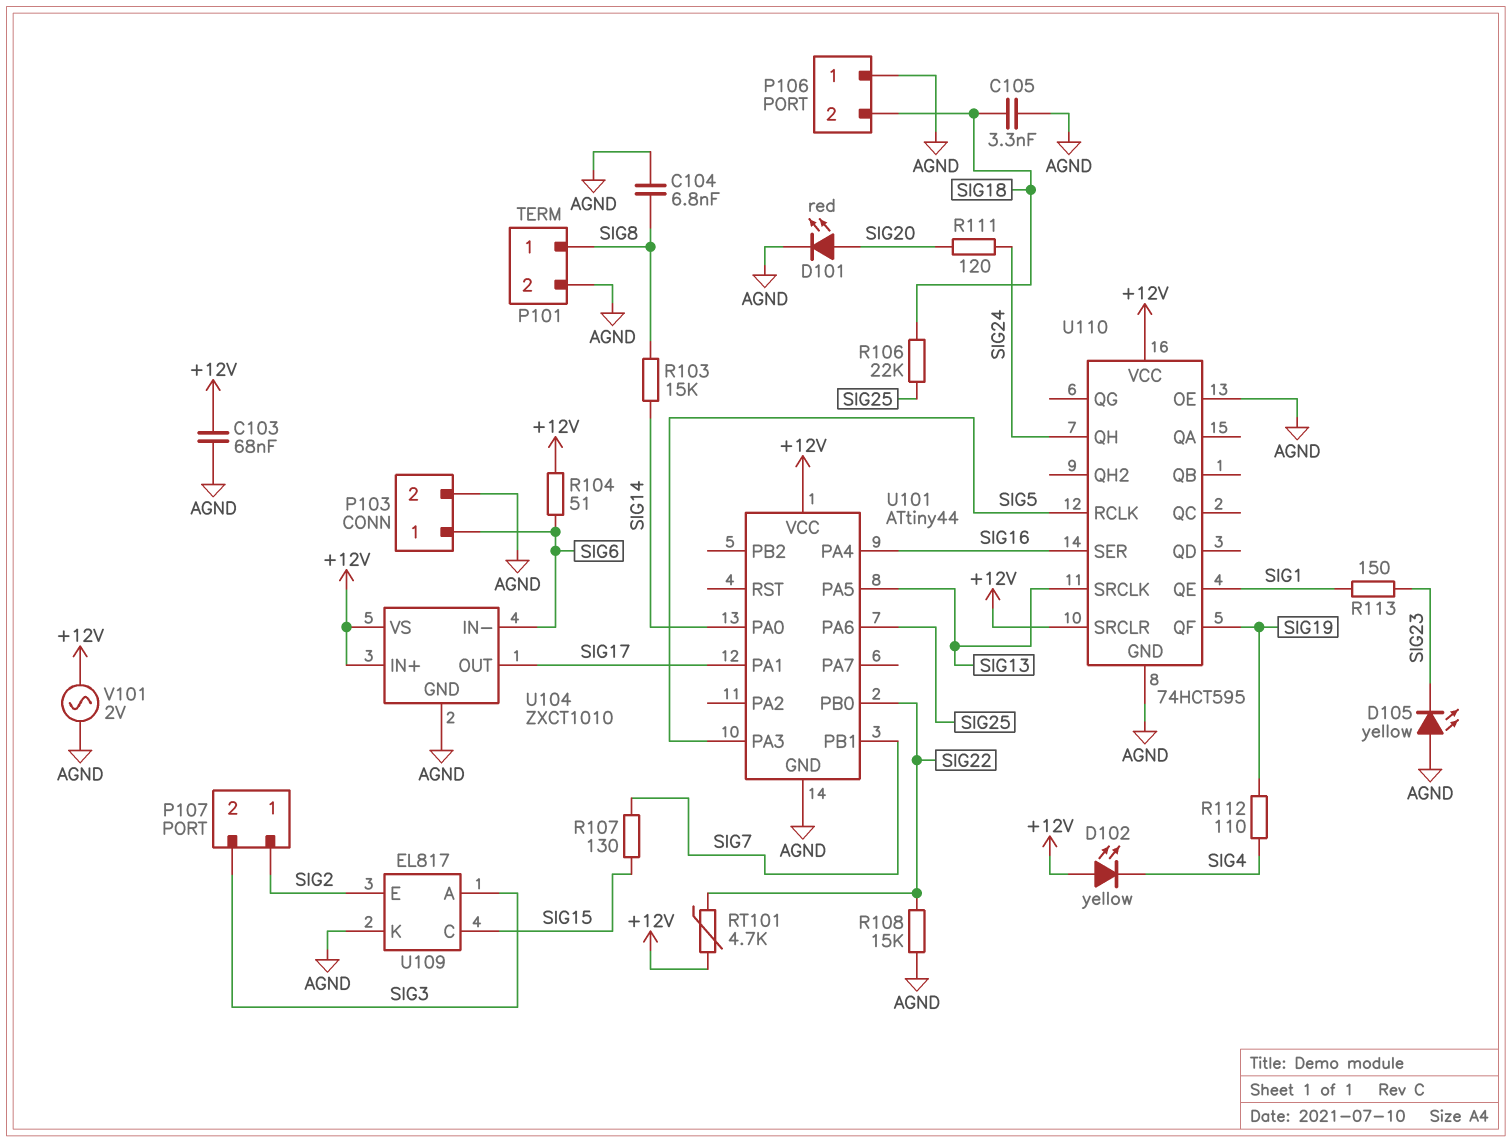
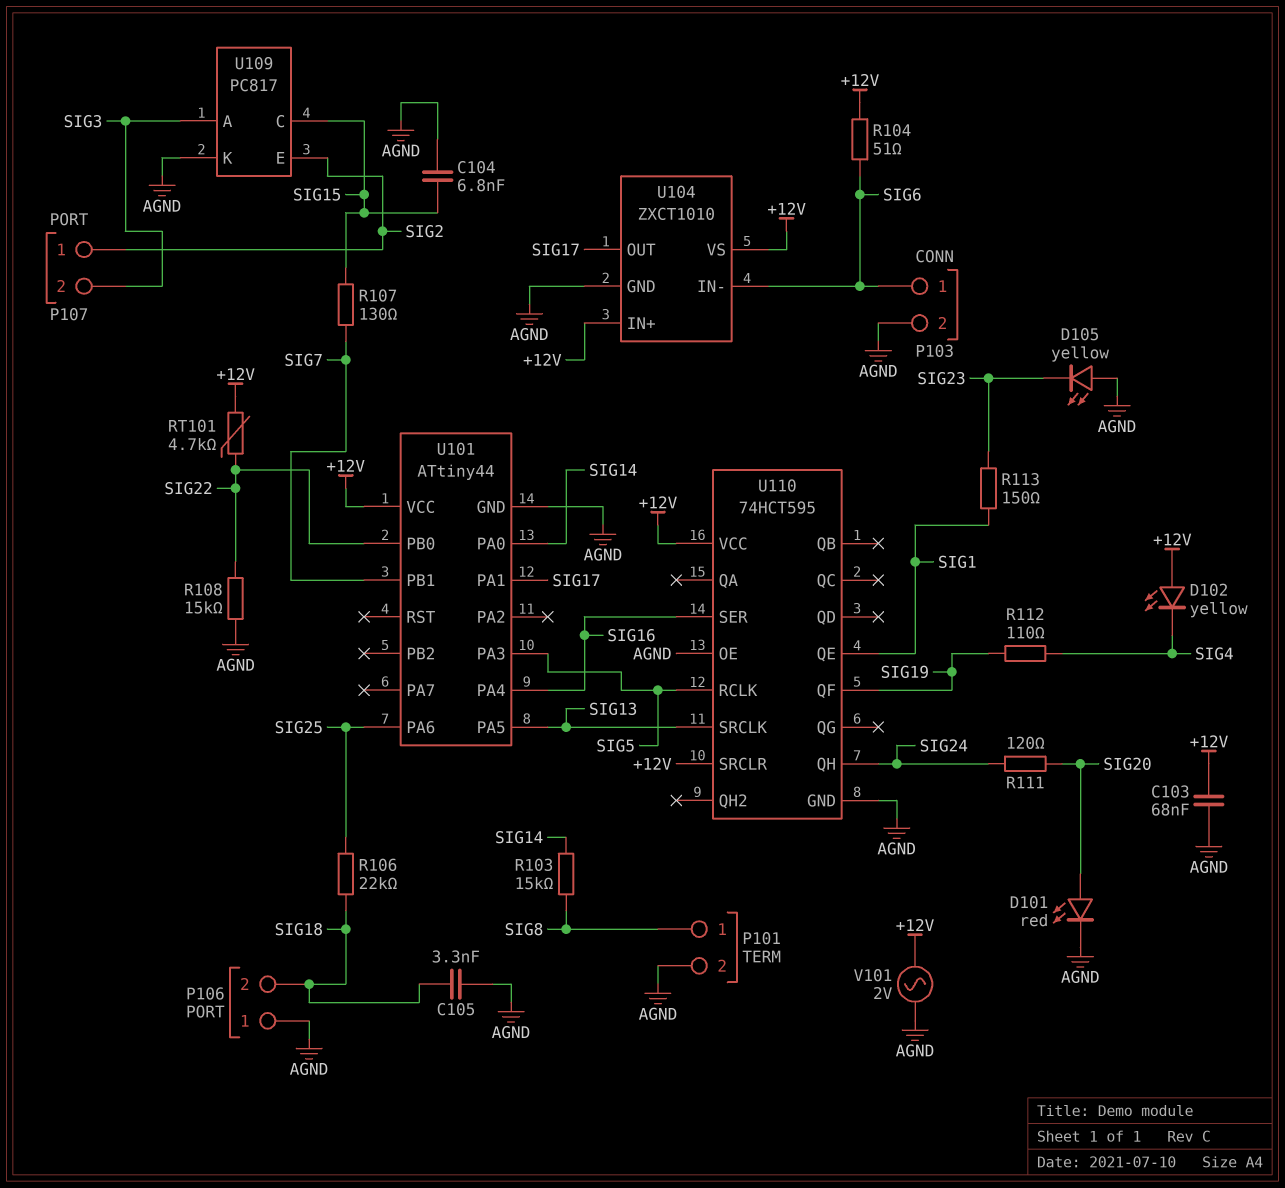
C104: 6.8nF (AGND, SIG8) -> 6.8nF (AGND, SIG15)
U109: EL817 -> PC817

